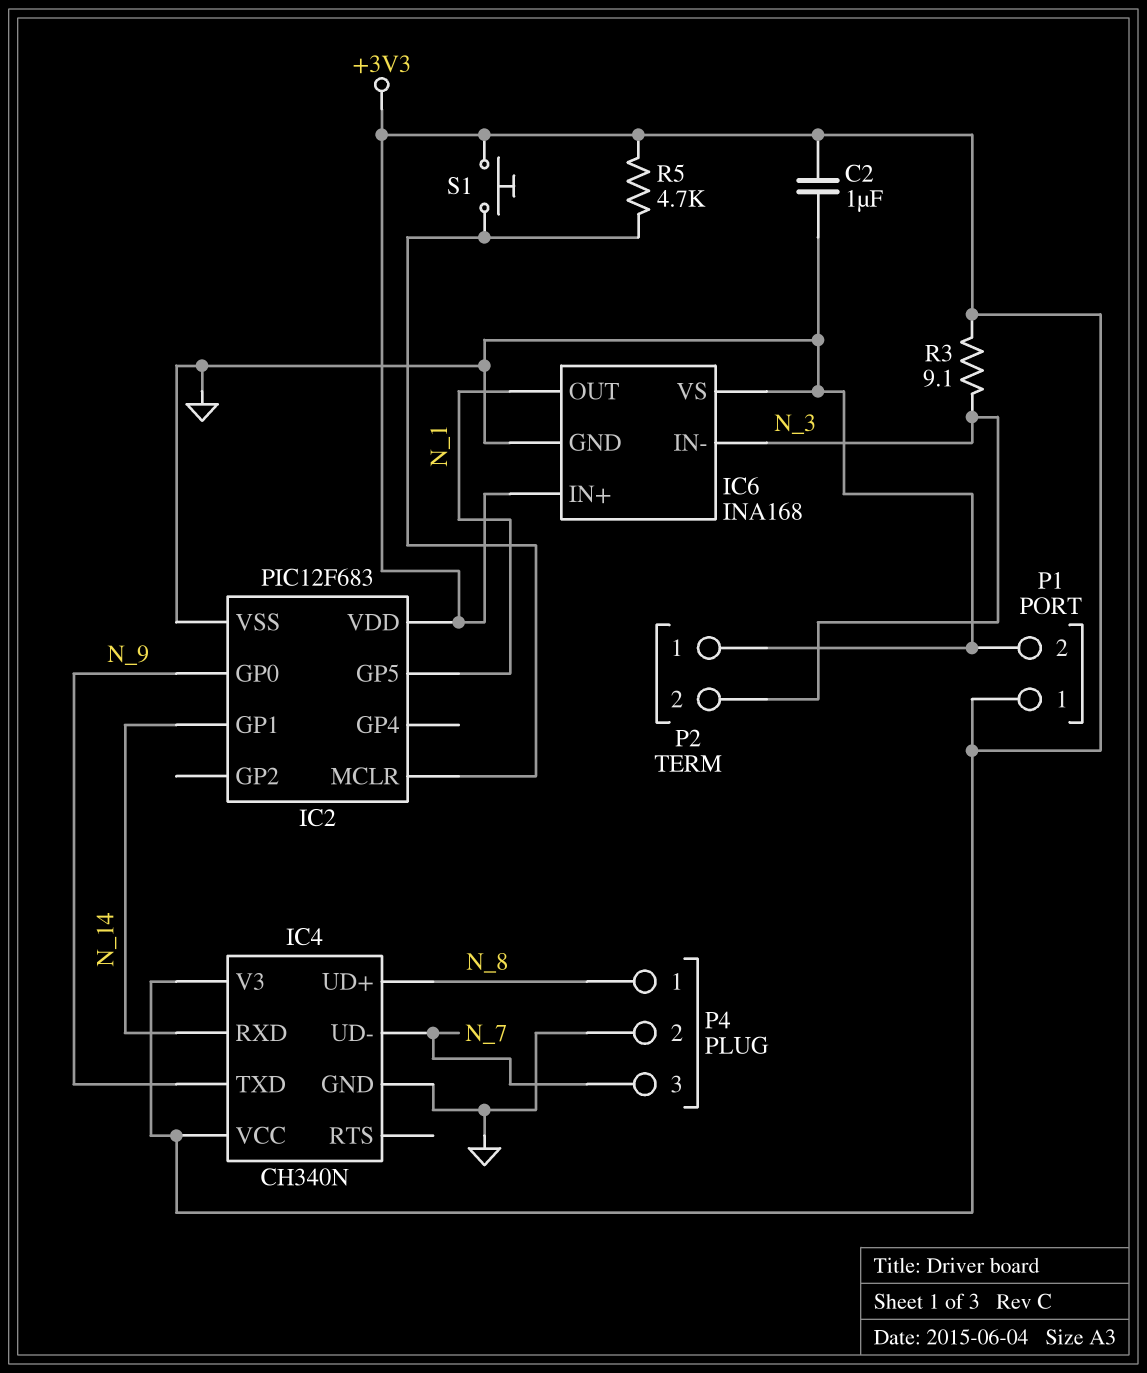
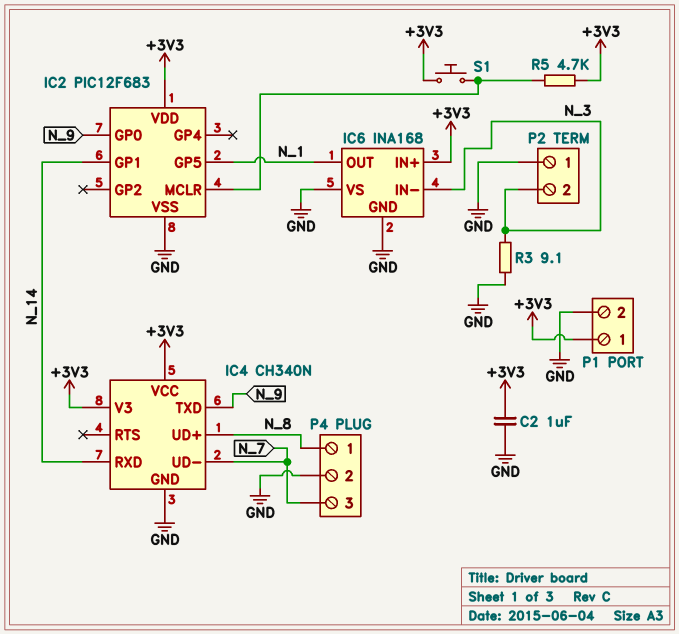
R3: 9.1 (+3V3, N_3) -> 9.1 (GND, N_3)

